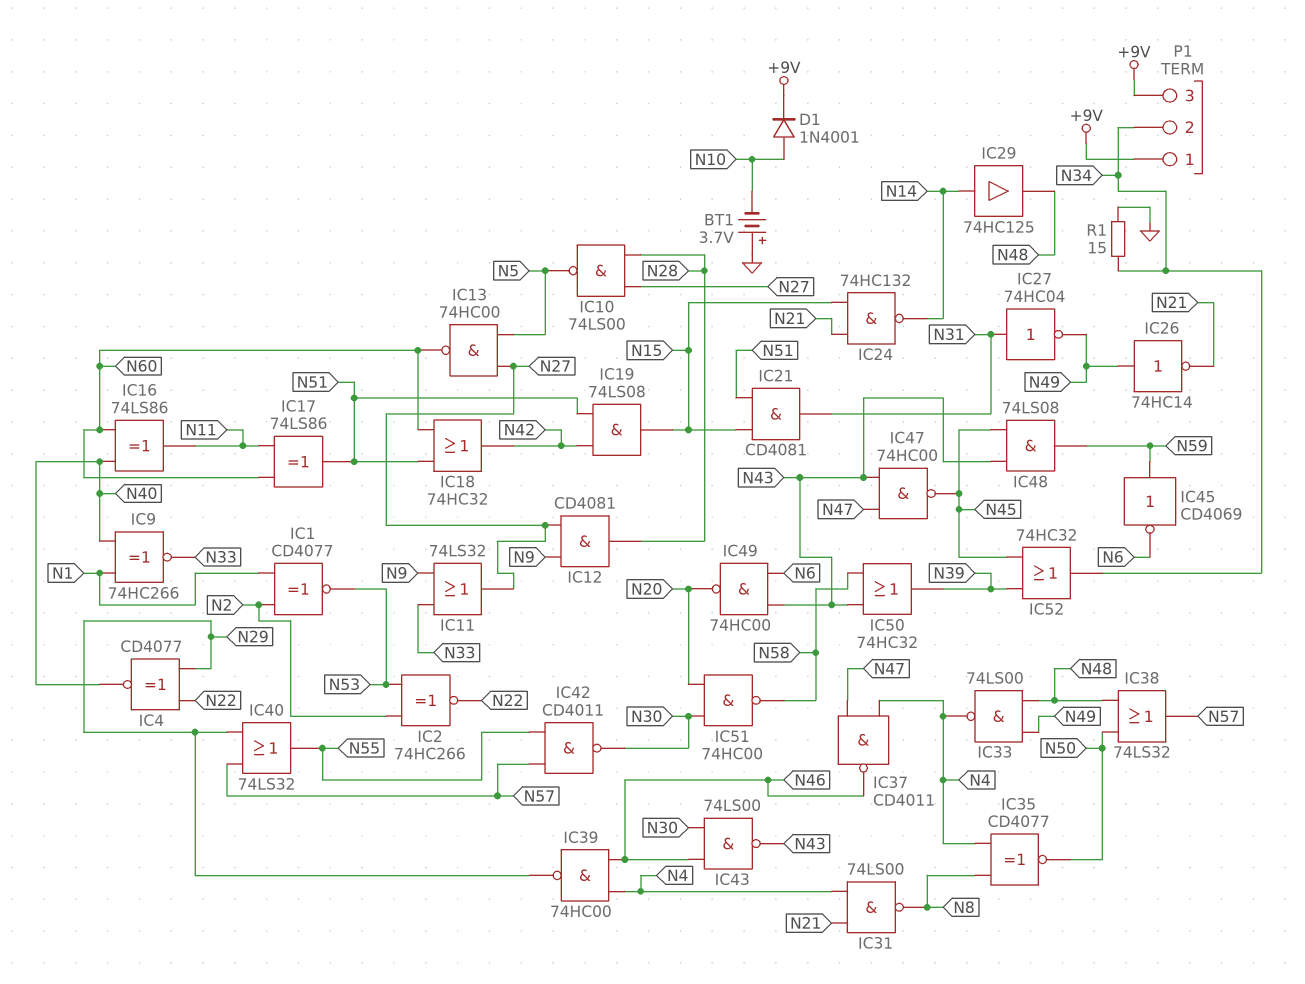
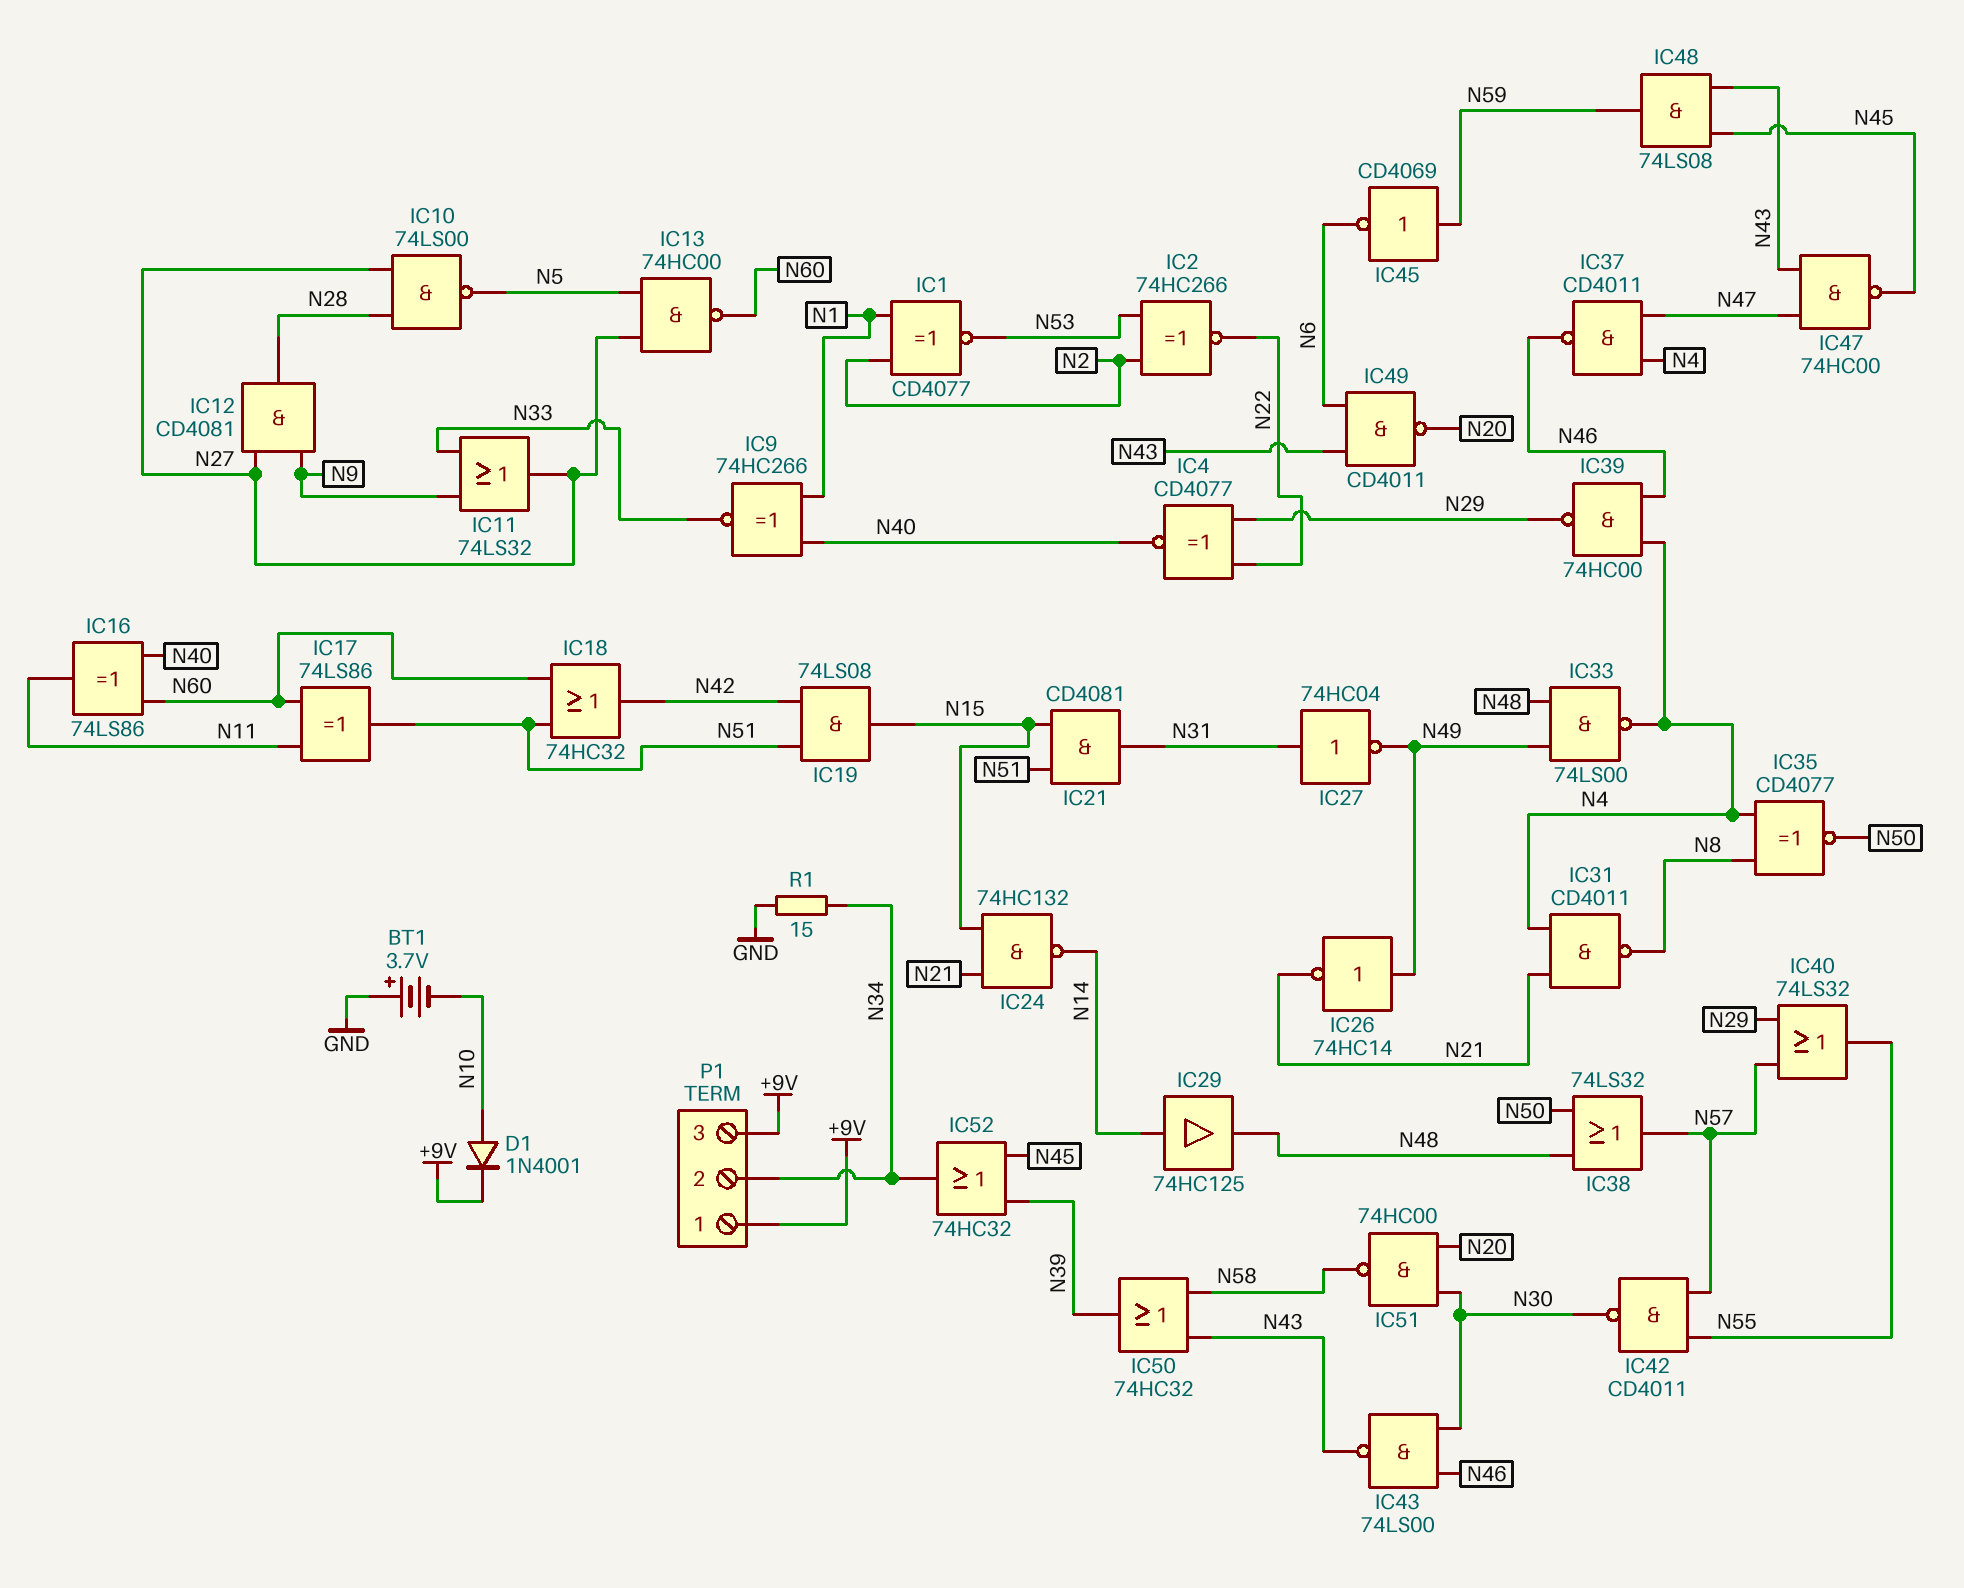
IC31: NAND 74LS00 (in N4, in N21, out N8) -> NAND CD4011 (in N4, in N21, out N8)
IC49: NAND 74HC00 (in N6, in N43, out N20) -> NAND CD4011 (in N6, in N43, out N20)

